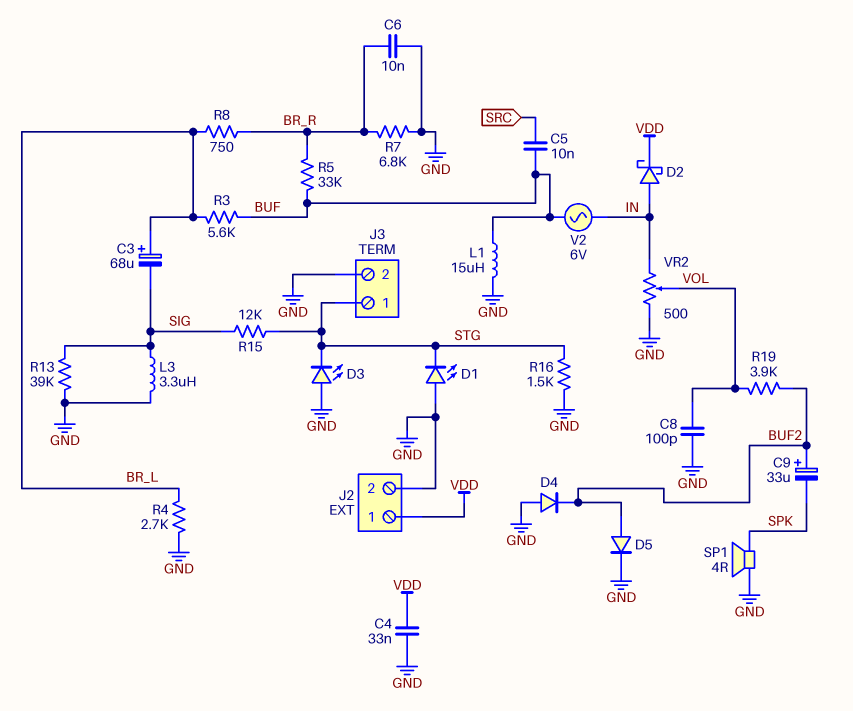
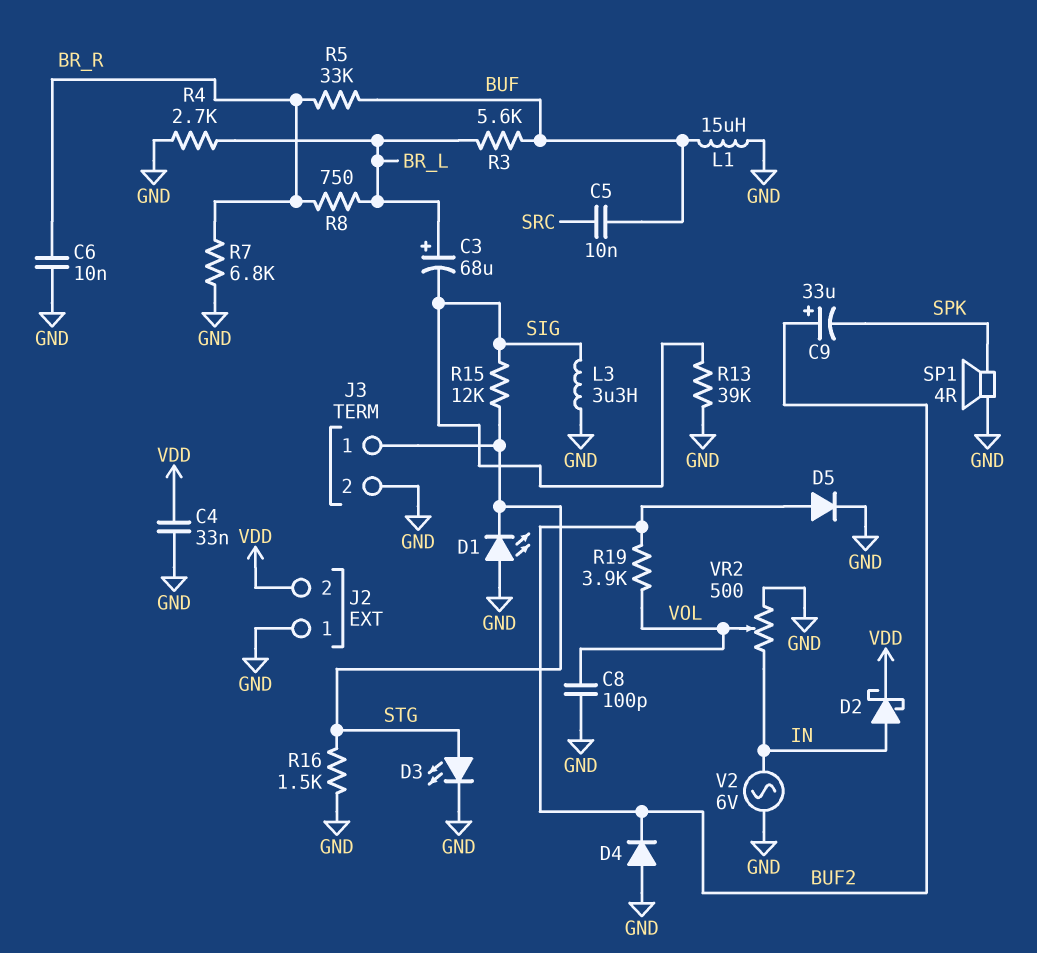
D3: LED (A GND, K STG) -> LED (A STG, K GND)
J2 pin 1: VDD -> GND
J2 pin 2: GND -> VDD
V2: AC 6V (BUF, IN) -> AC 6V (GND, IN)

